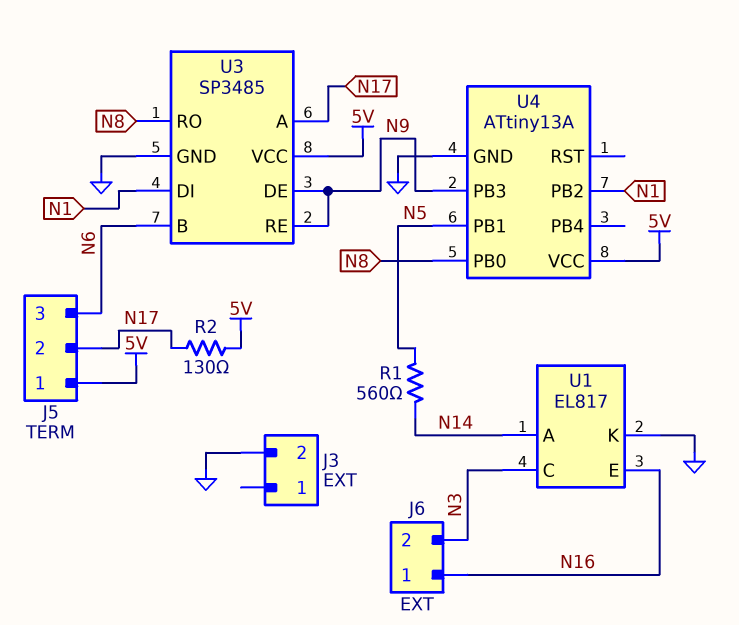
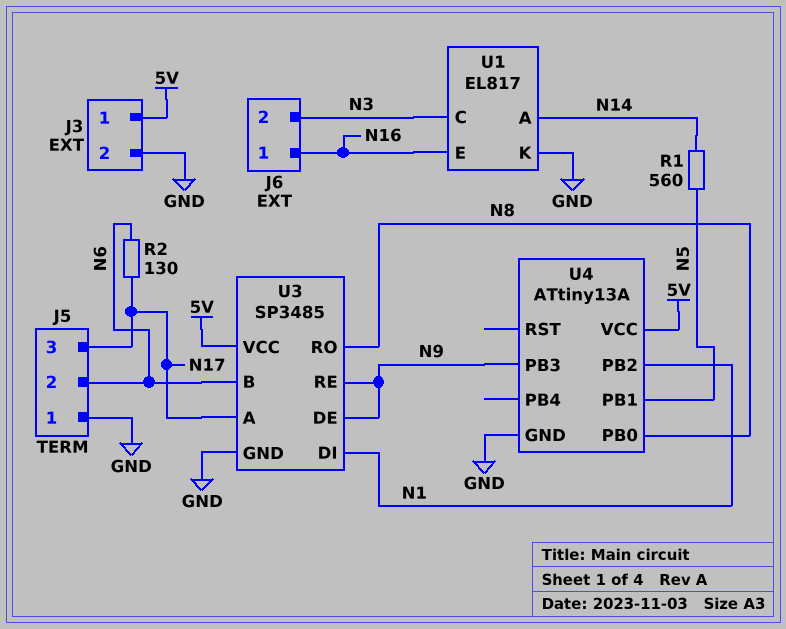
J3 pin 1: none -> 5V
J5 pin 1: 5V -> GND
J5 pin 2: N17 -> N6
J5 pin 3: N6 -> N17
R2: 130 (5V, N17) -> 130 (N6, N17)

